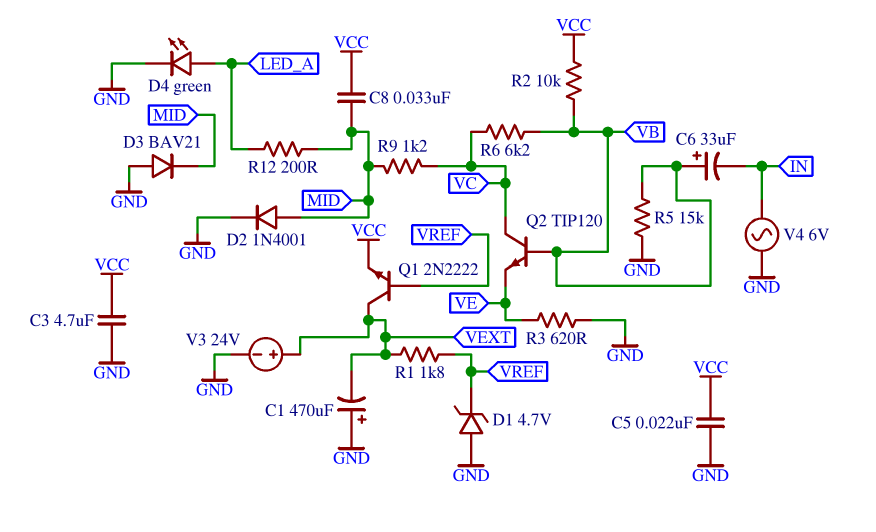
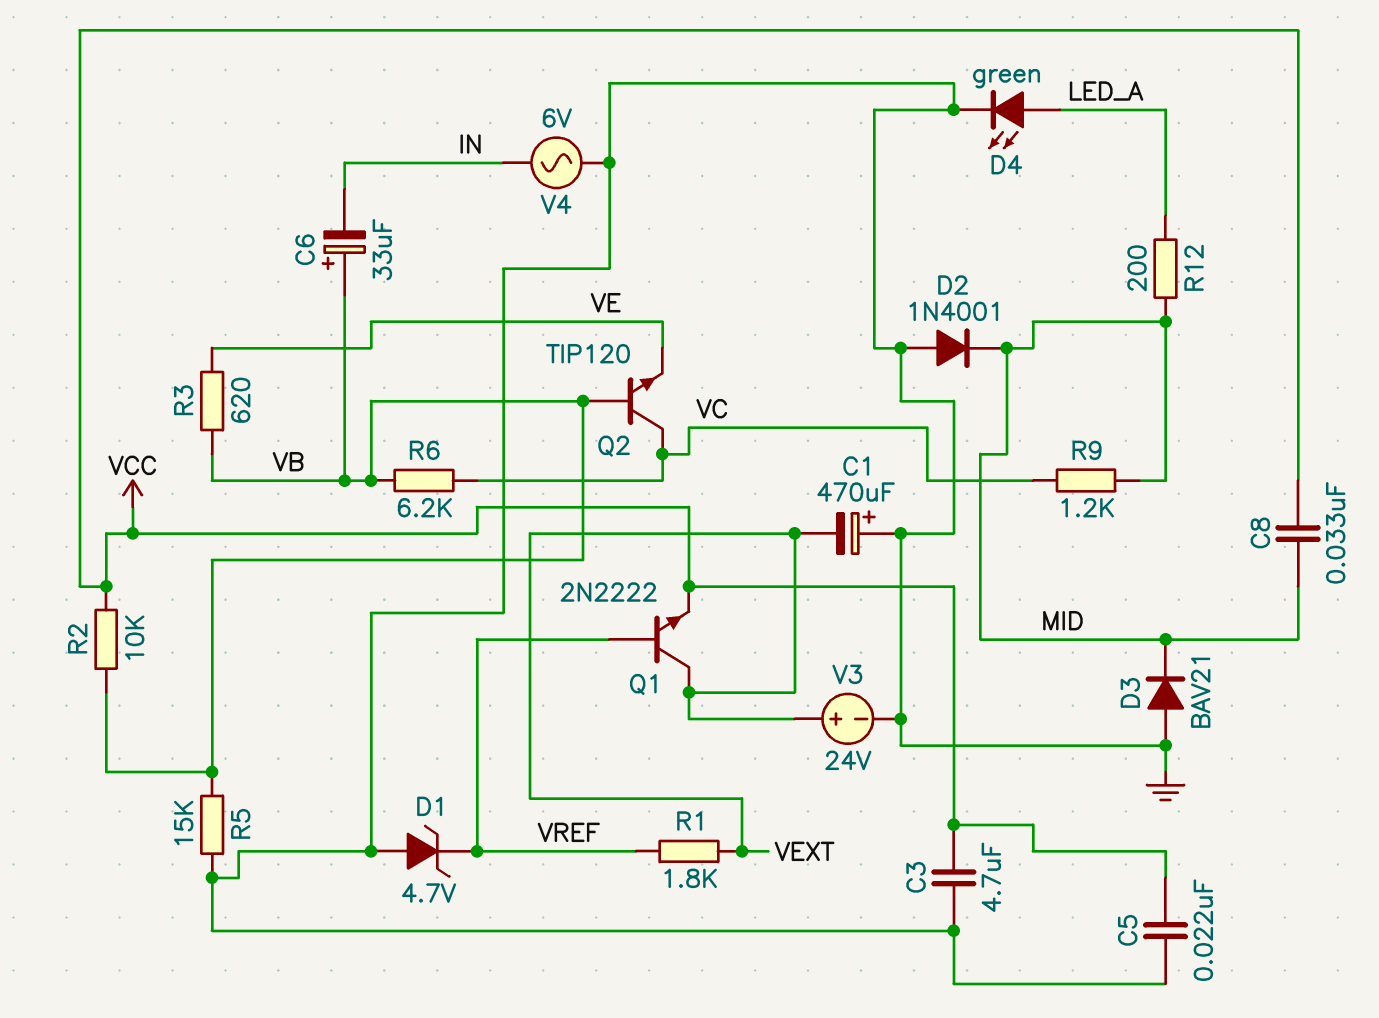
D2: diode 1N4001 (A MID, K GND) -> diode 1N4001 (A GND, K MID)
R3: 620 (GND, VE) -> 620 (VB, VE)

